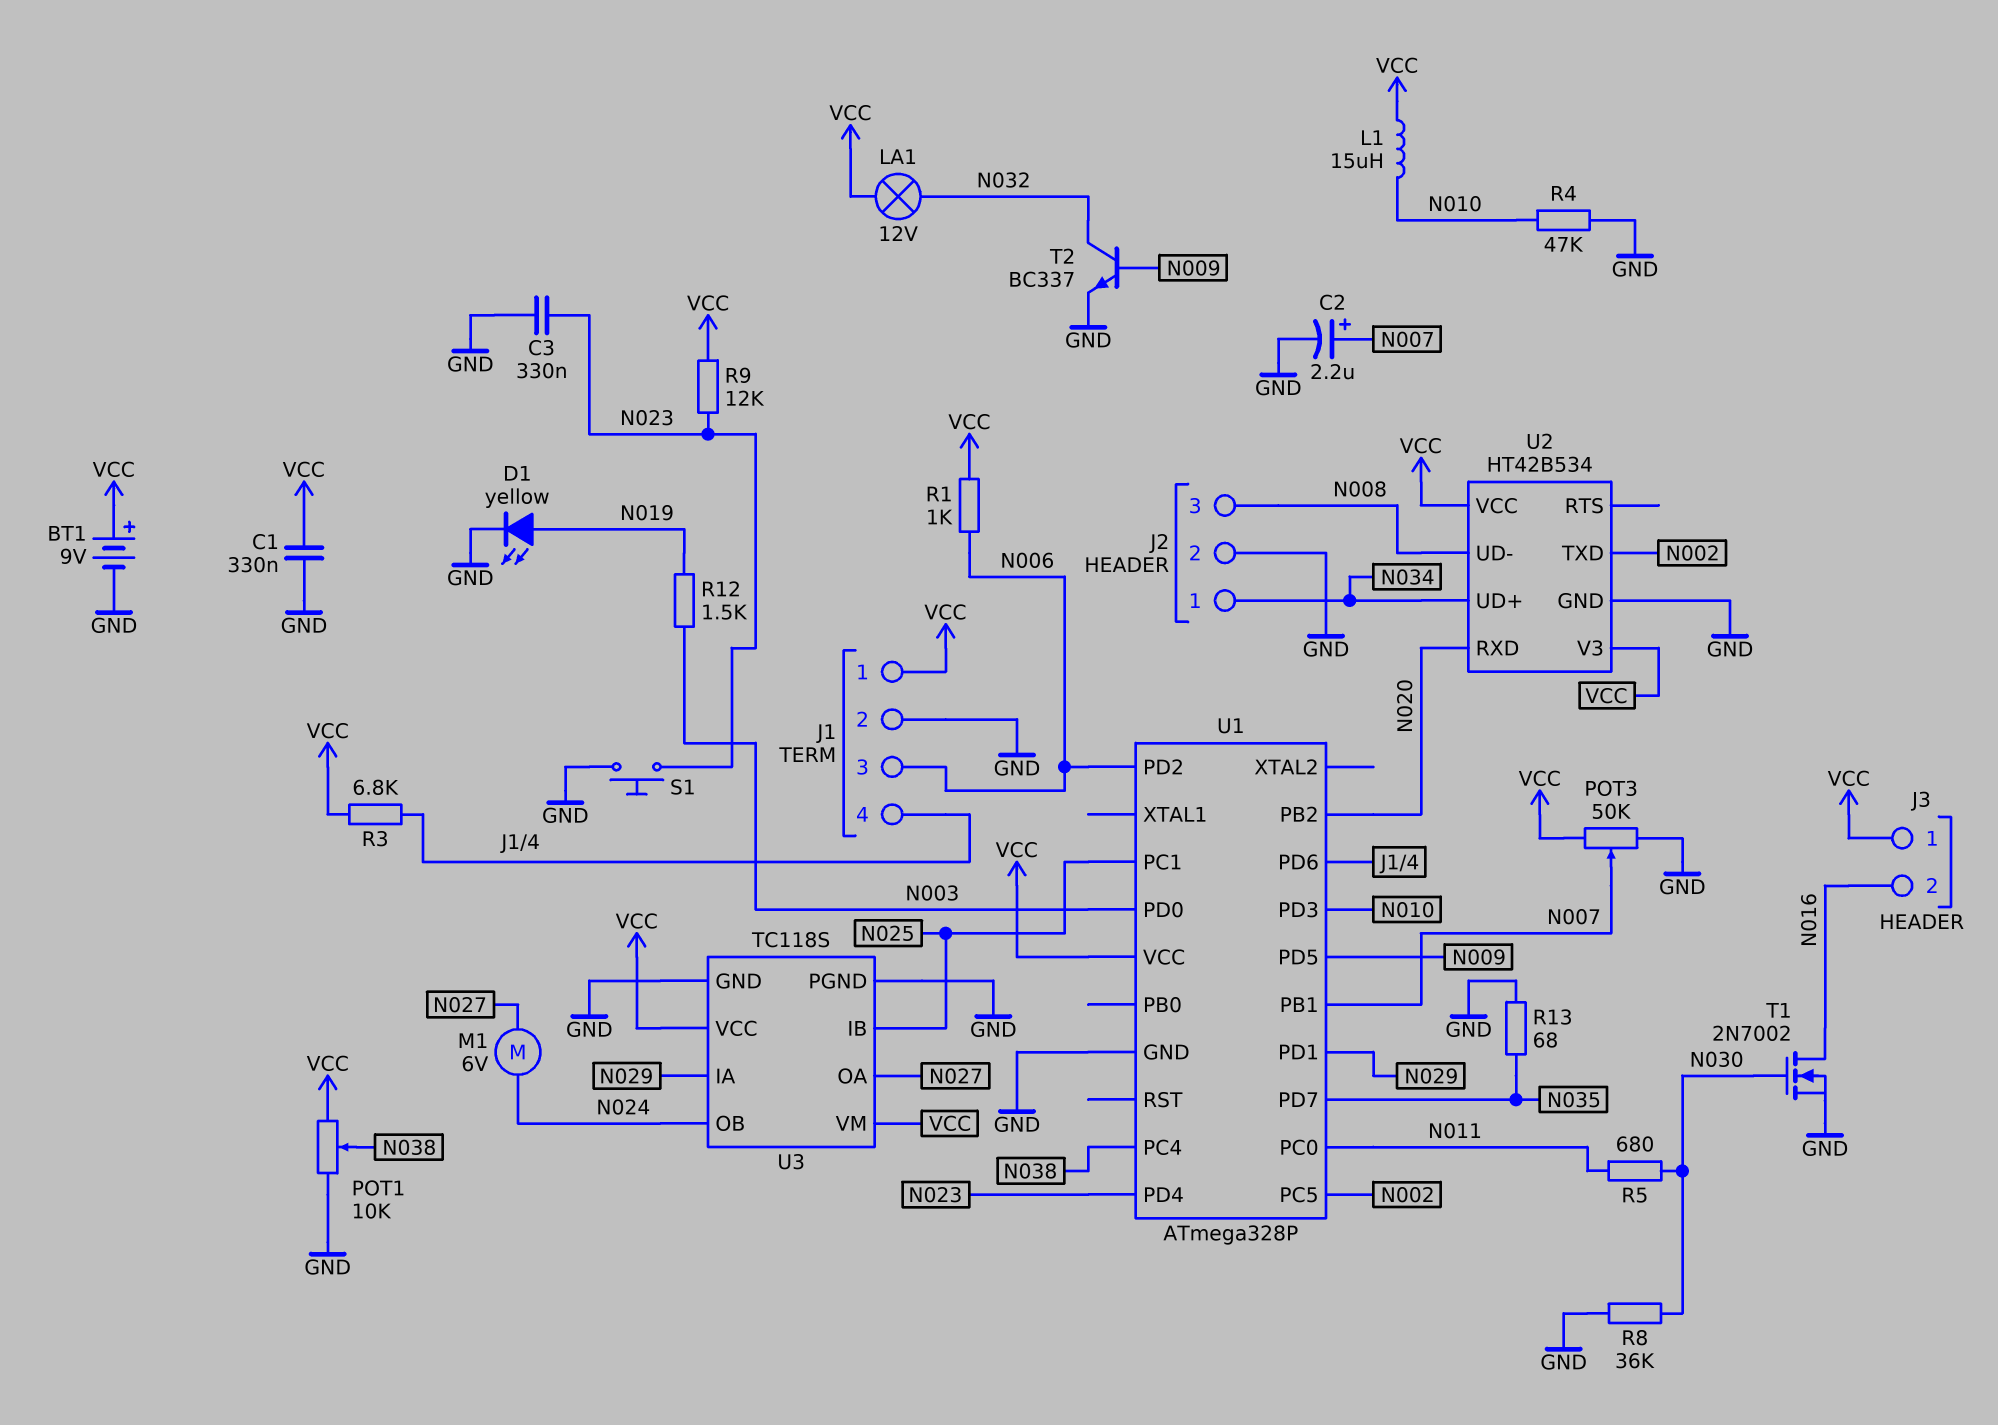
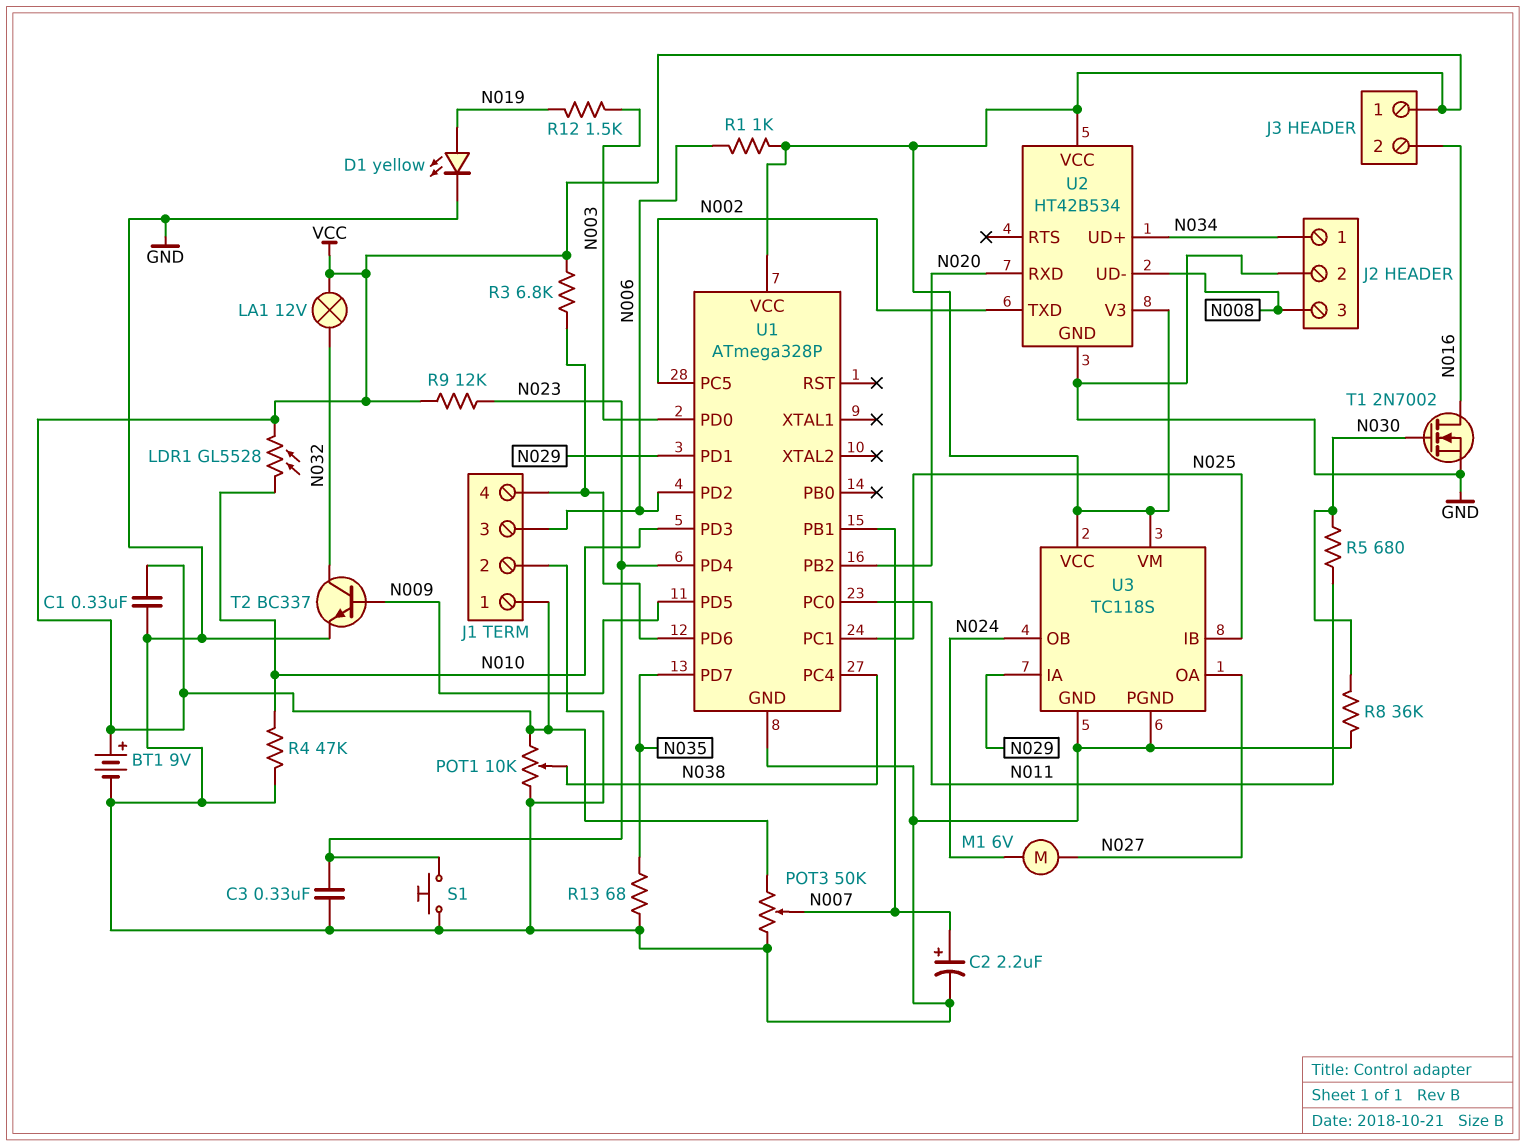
L1: 15uH (N010, VCC) -> none
LDR1: none -> GL5528 (N010, VCC)

